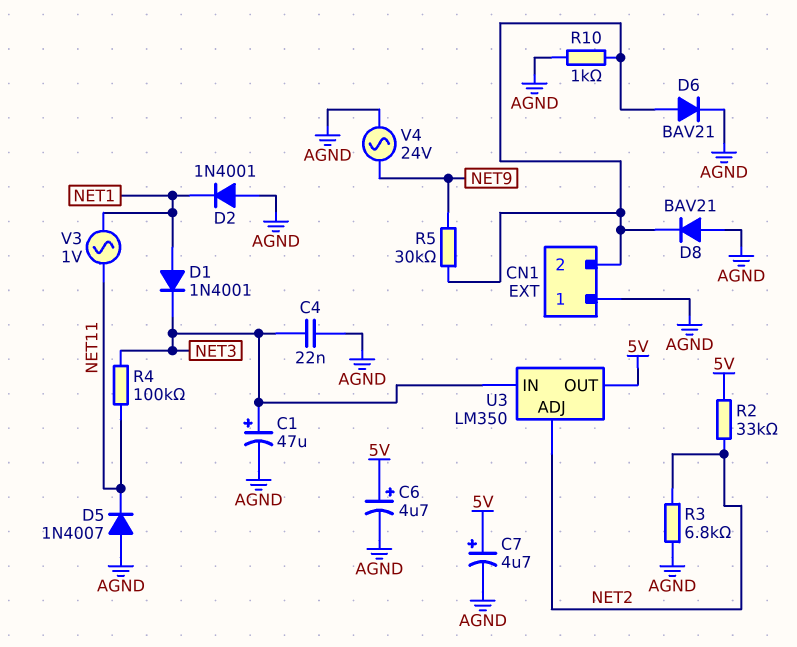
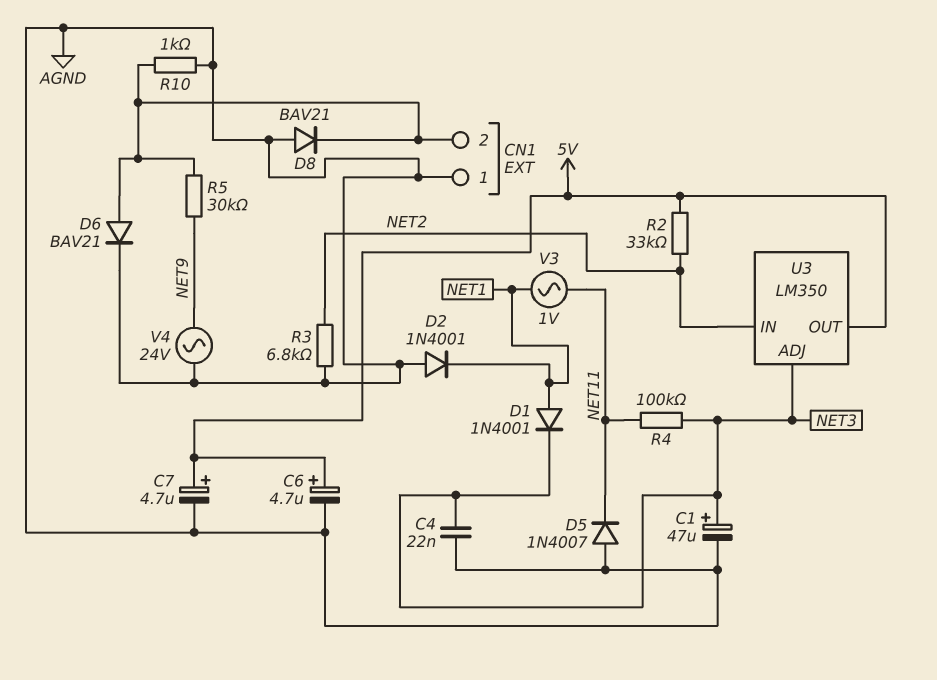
U3 pin ADJ: NET2 -> NET3
U3 pin IN: NET3 -> NET2

